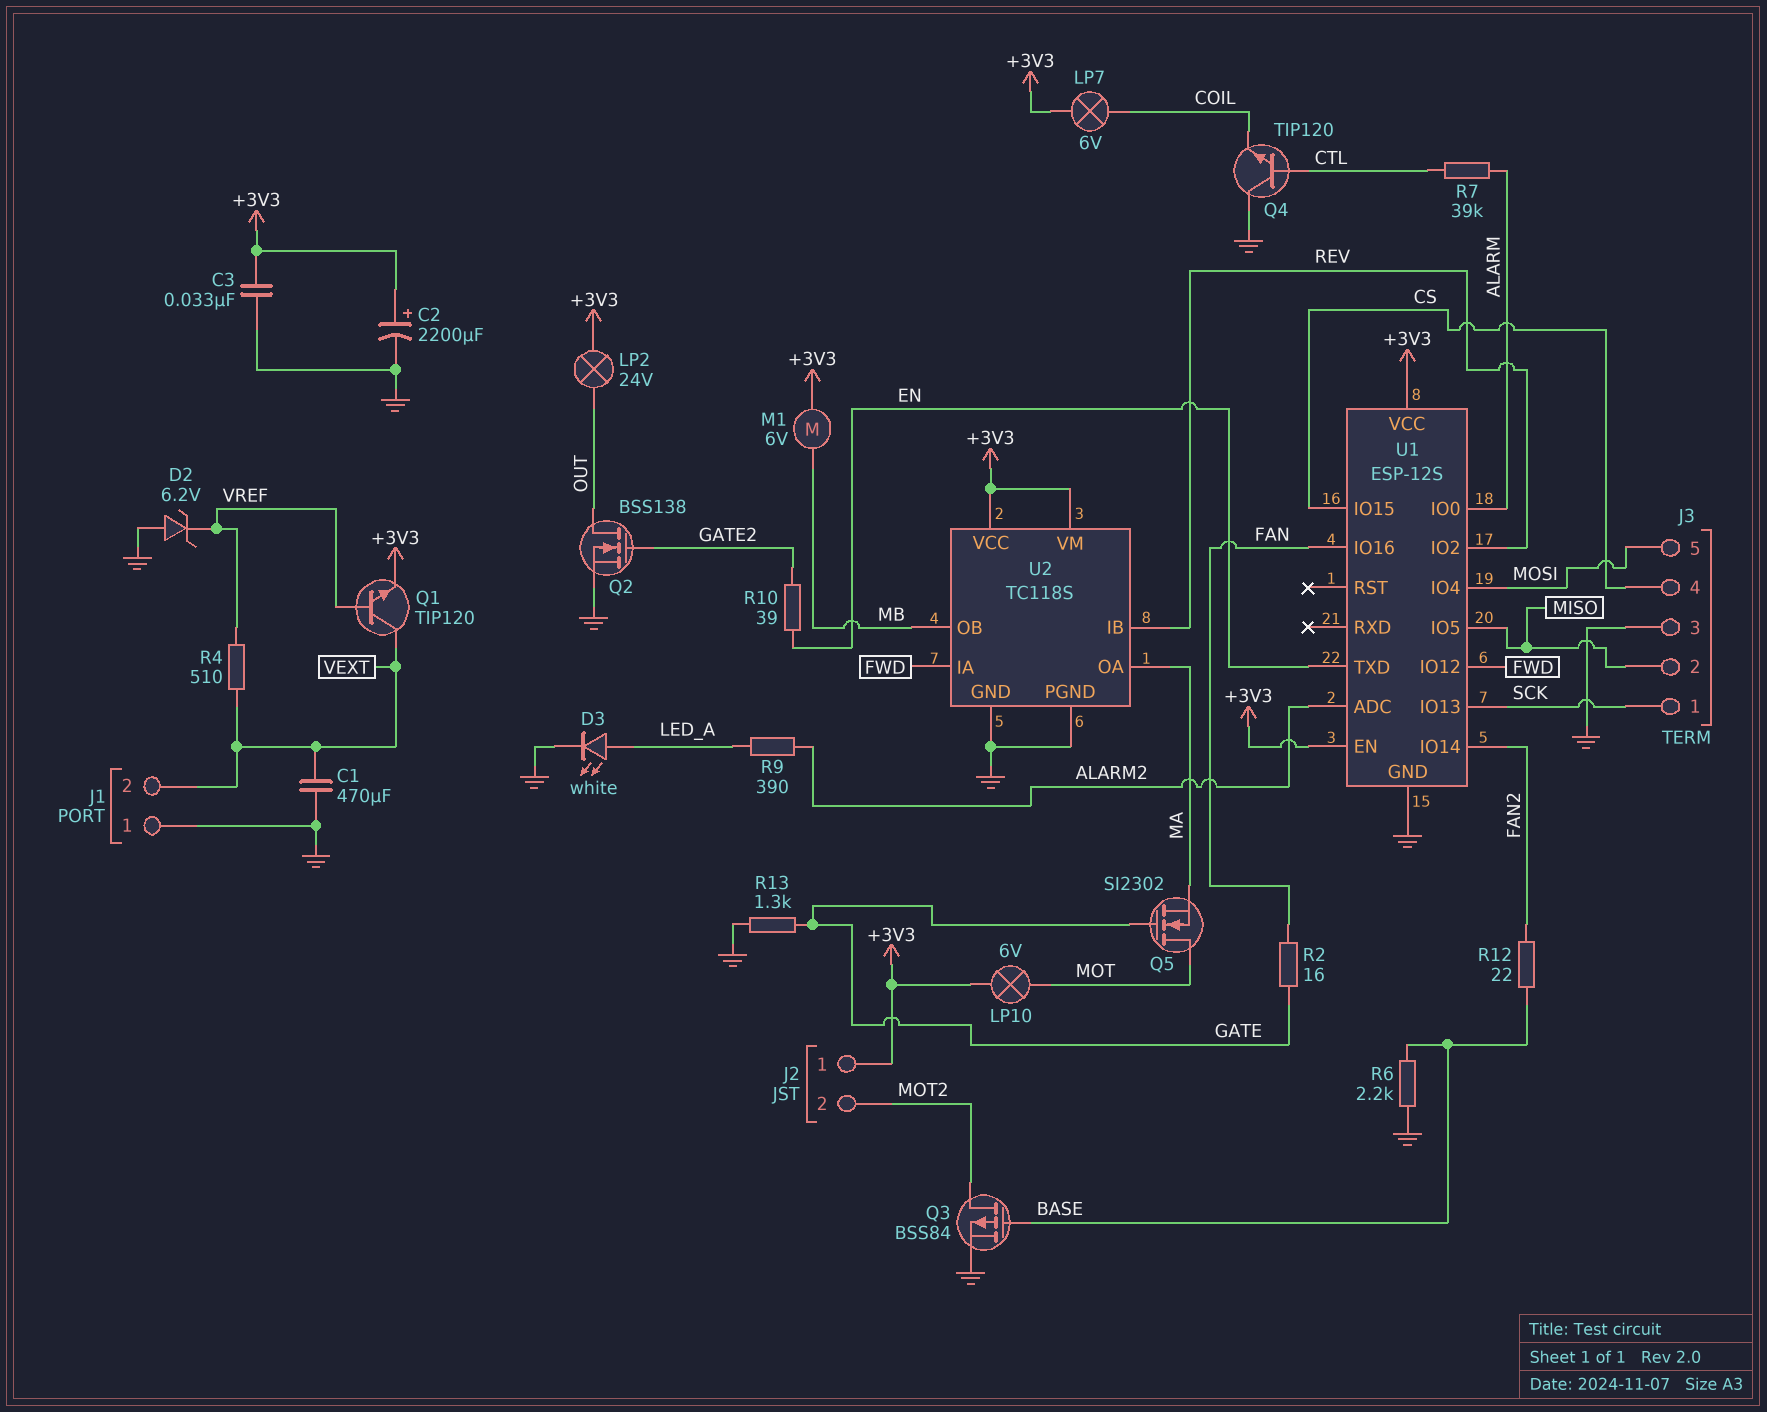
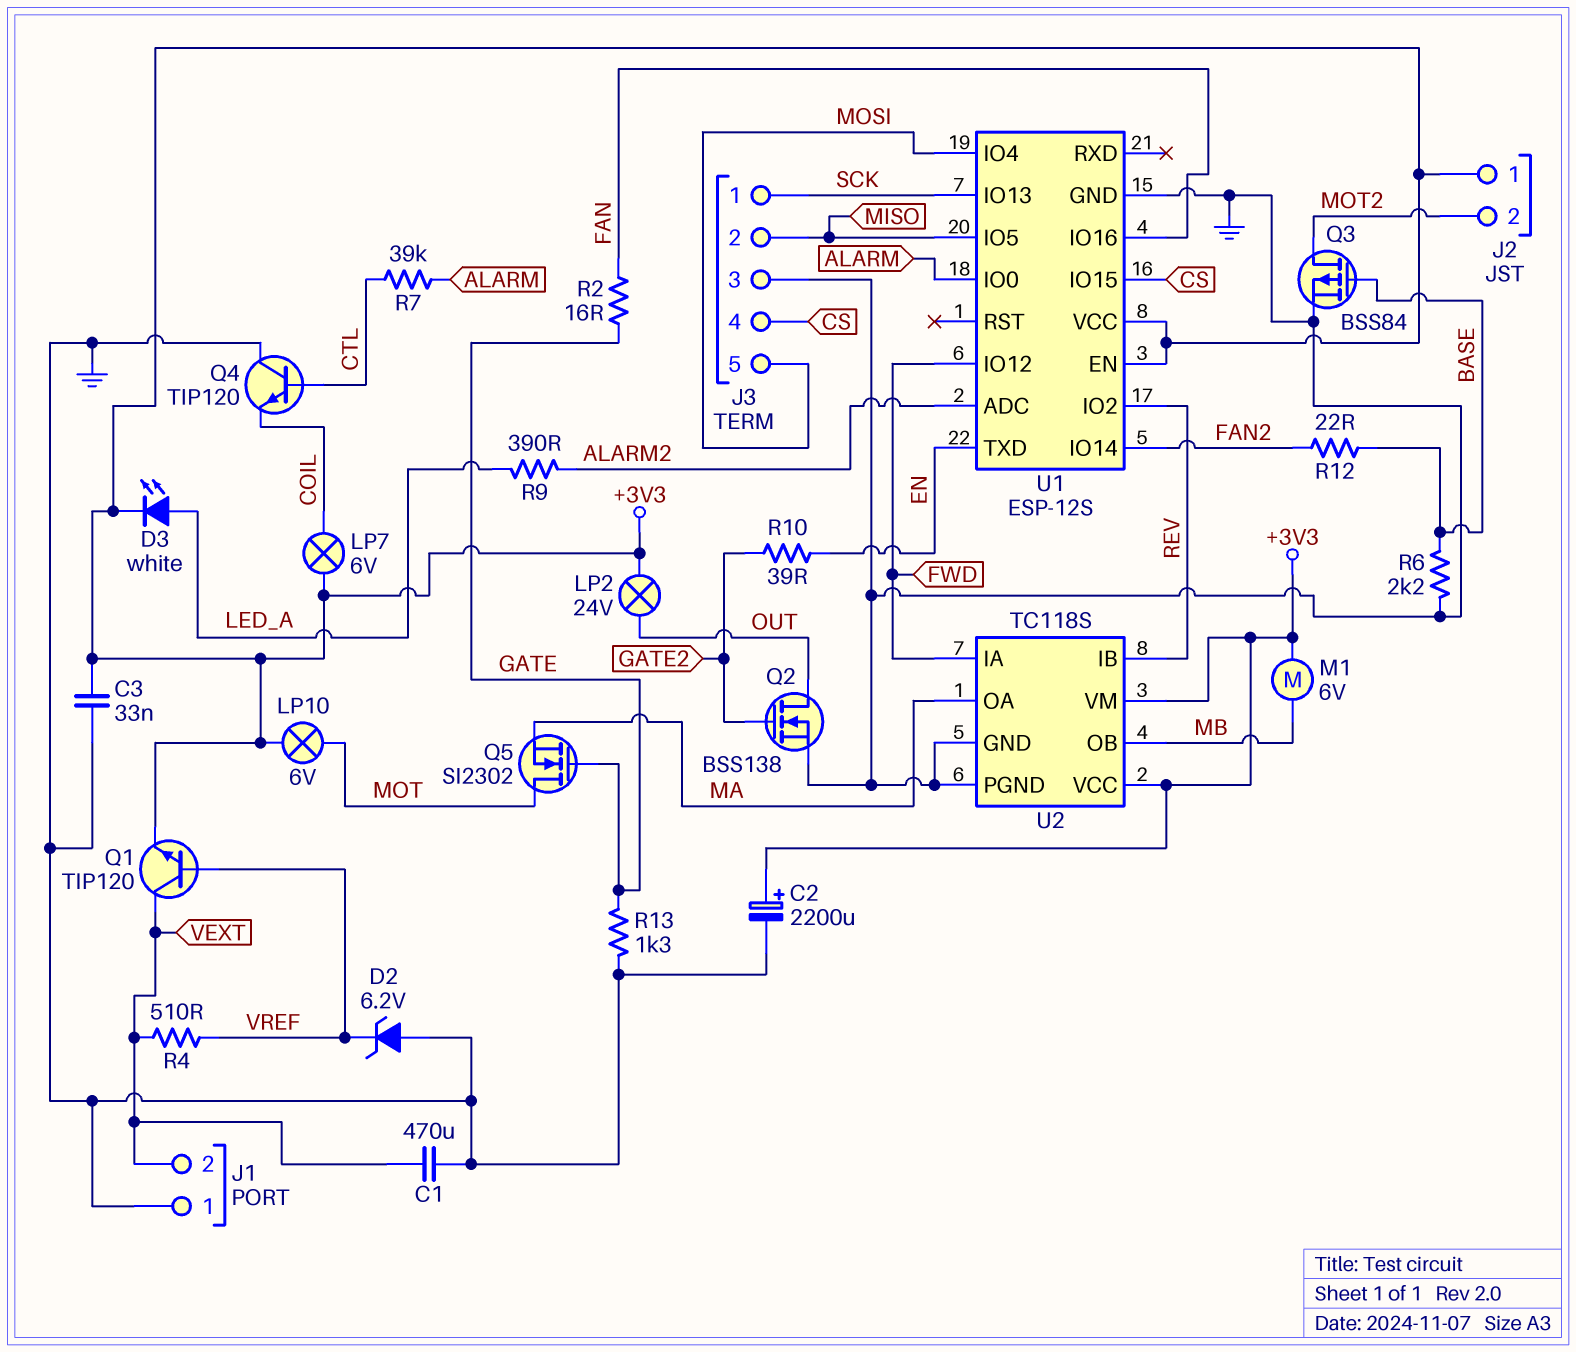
D3: LED white (A LED_A, K GND) -> LED white (A LED_A, K +3V3)

